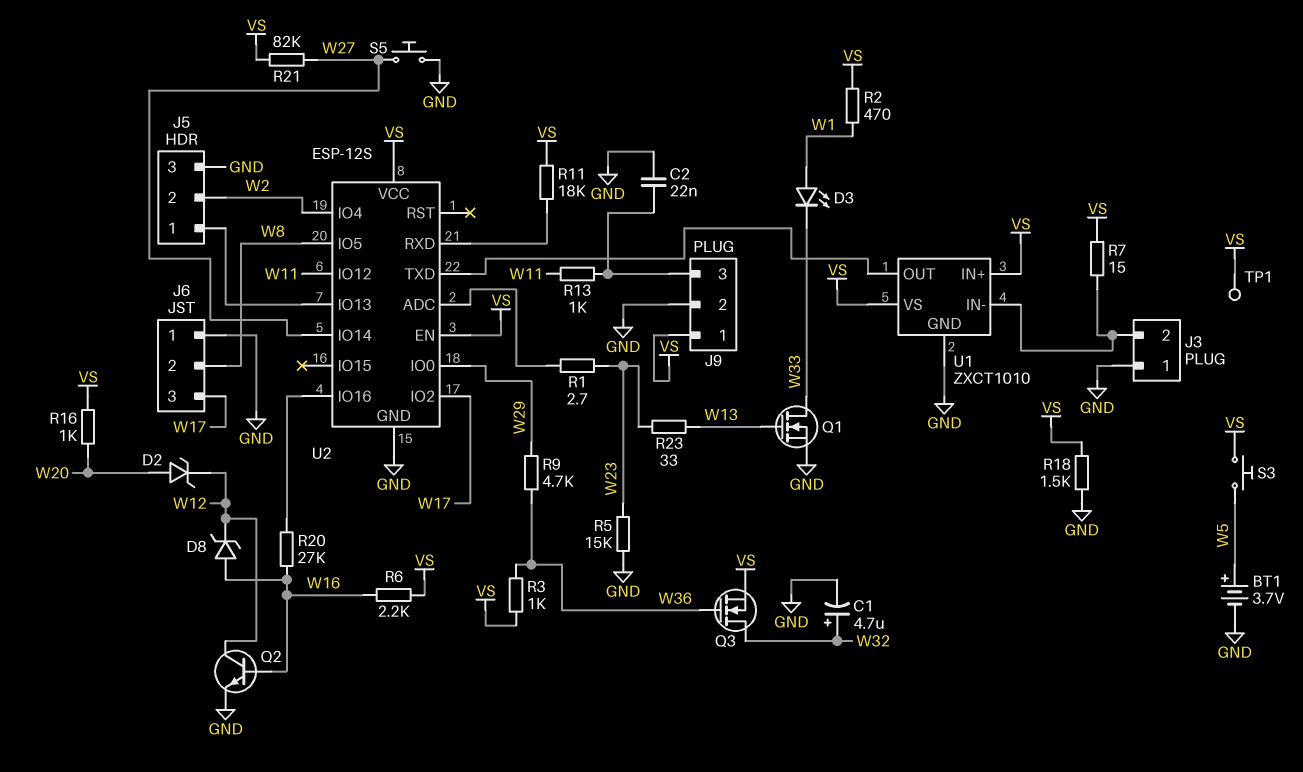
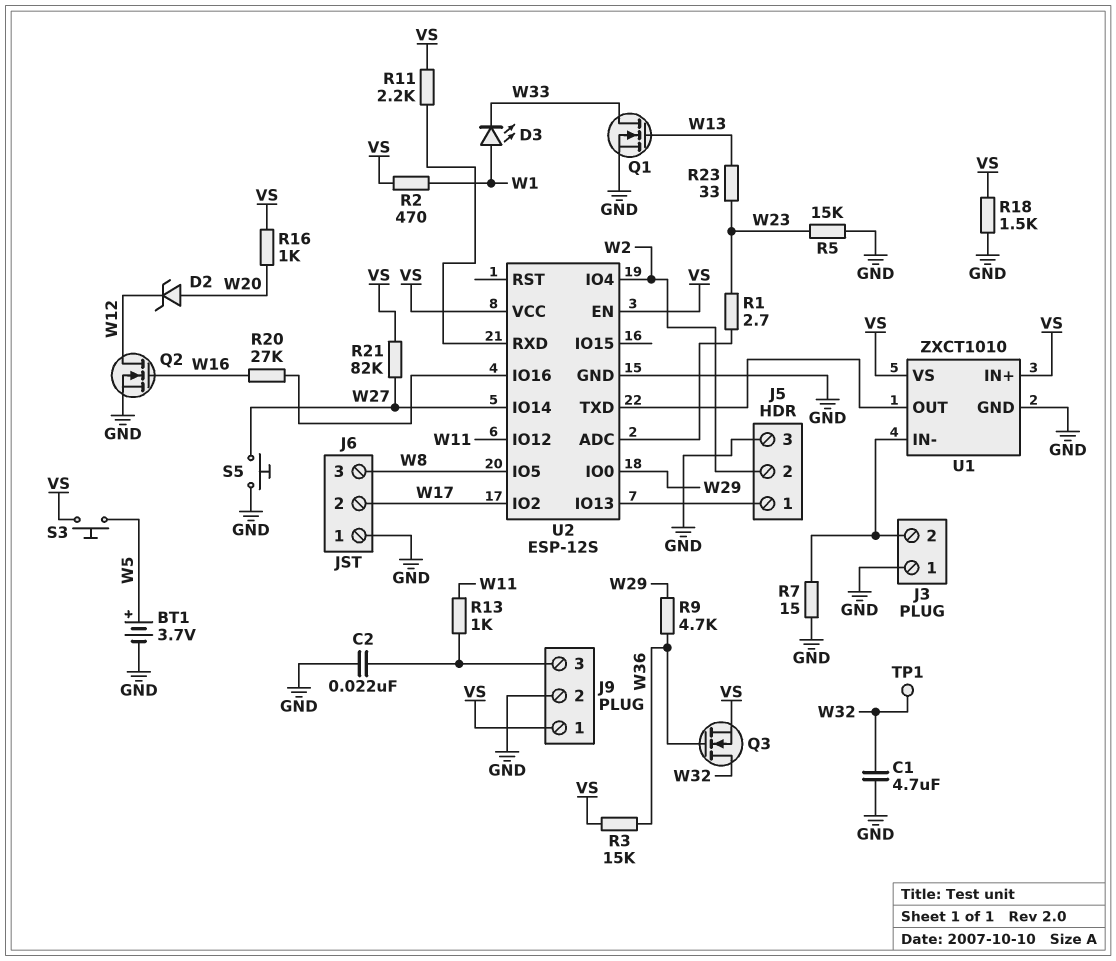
C1: 4.7uF (plus W32, minus GND) -> 4.7uF (GND, W32)
D8: zener (A W16, K W12) -> none
J6 pin 2: W8 -> W17
J6 pin 3: W17 -> W8
Q2: NPN (B W16, C W12, E GND) -> NMOS (G W16, D W12, S GND)
R3: 1k (VS, W36) -> 15k (VS, W36)
R6: 2.2k (VS, W16) -> none
R7: 15 (J3/2, VS) -> 15 (GND, J3/2)
R11: 18k (U2/RXD, VS) -> 2.2k (U2/RXD, VS)
TP1: test point (VS) -> test point (W32)

